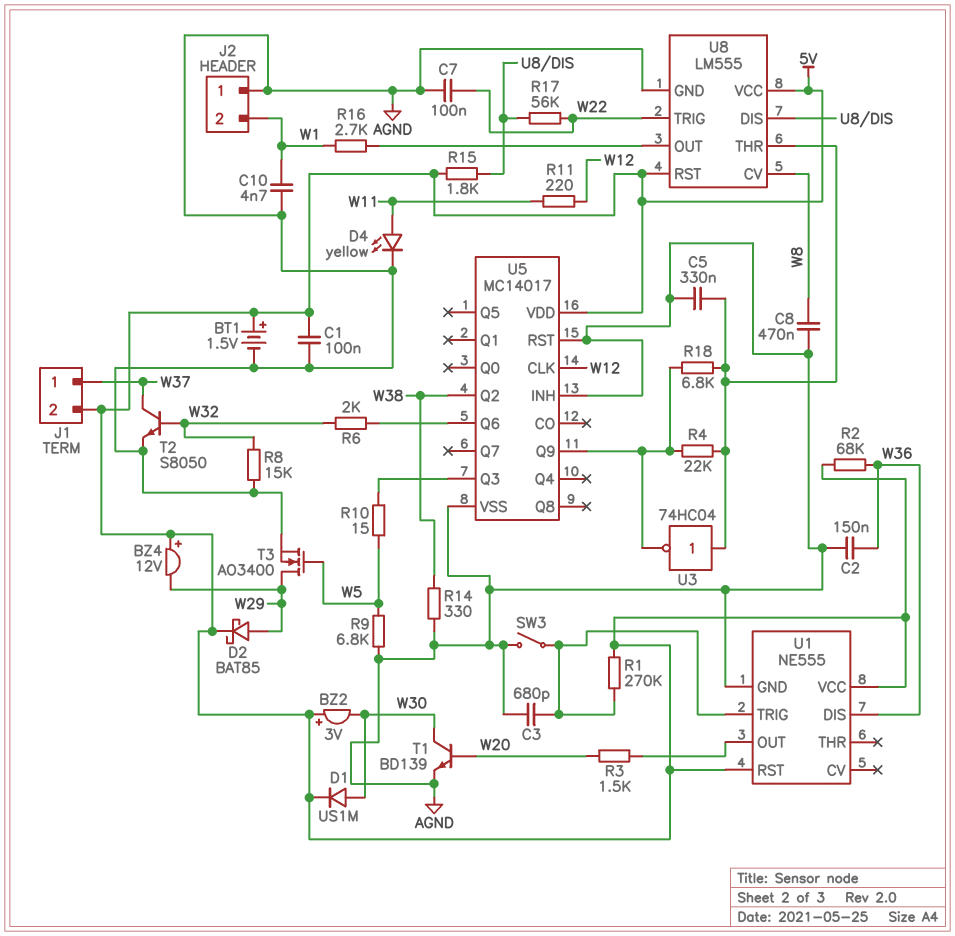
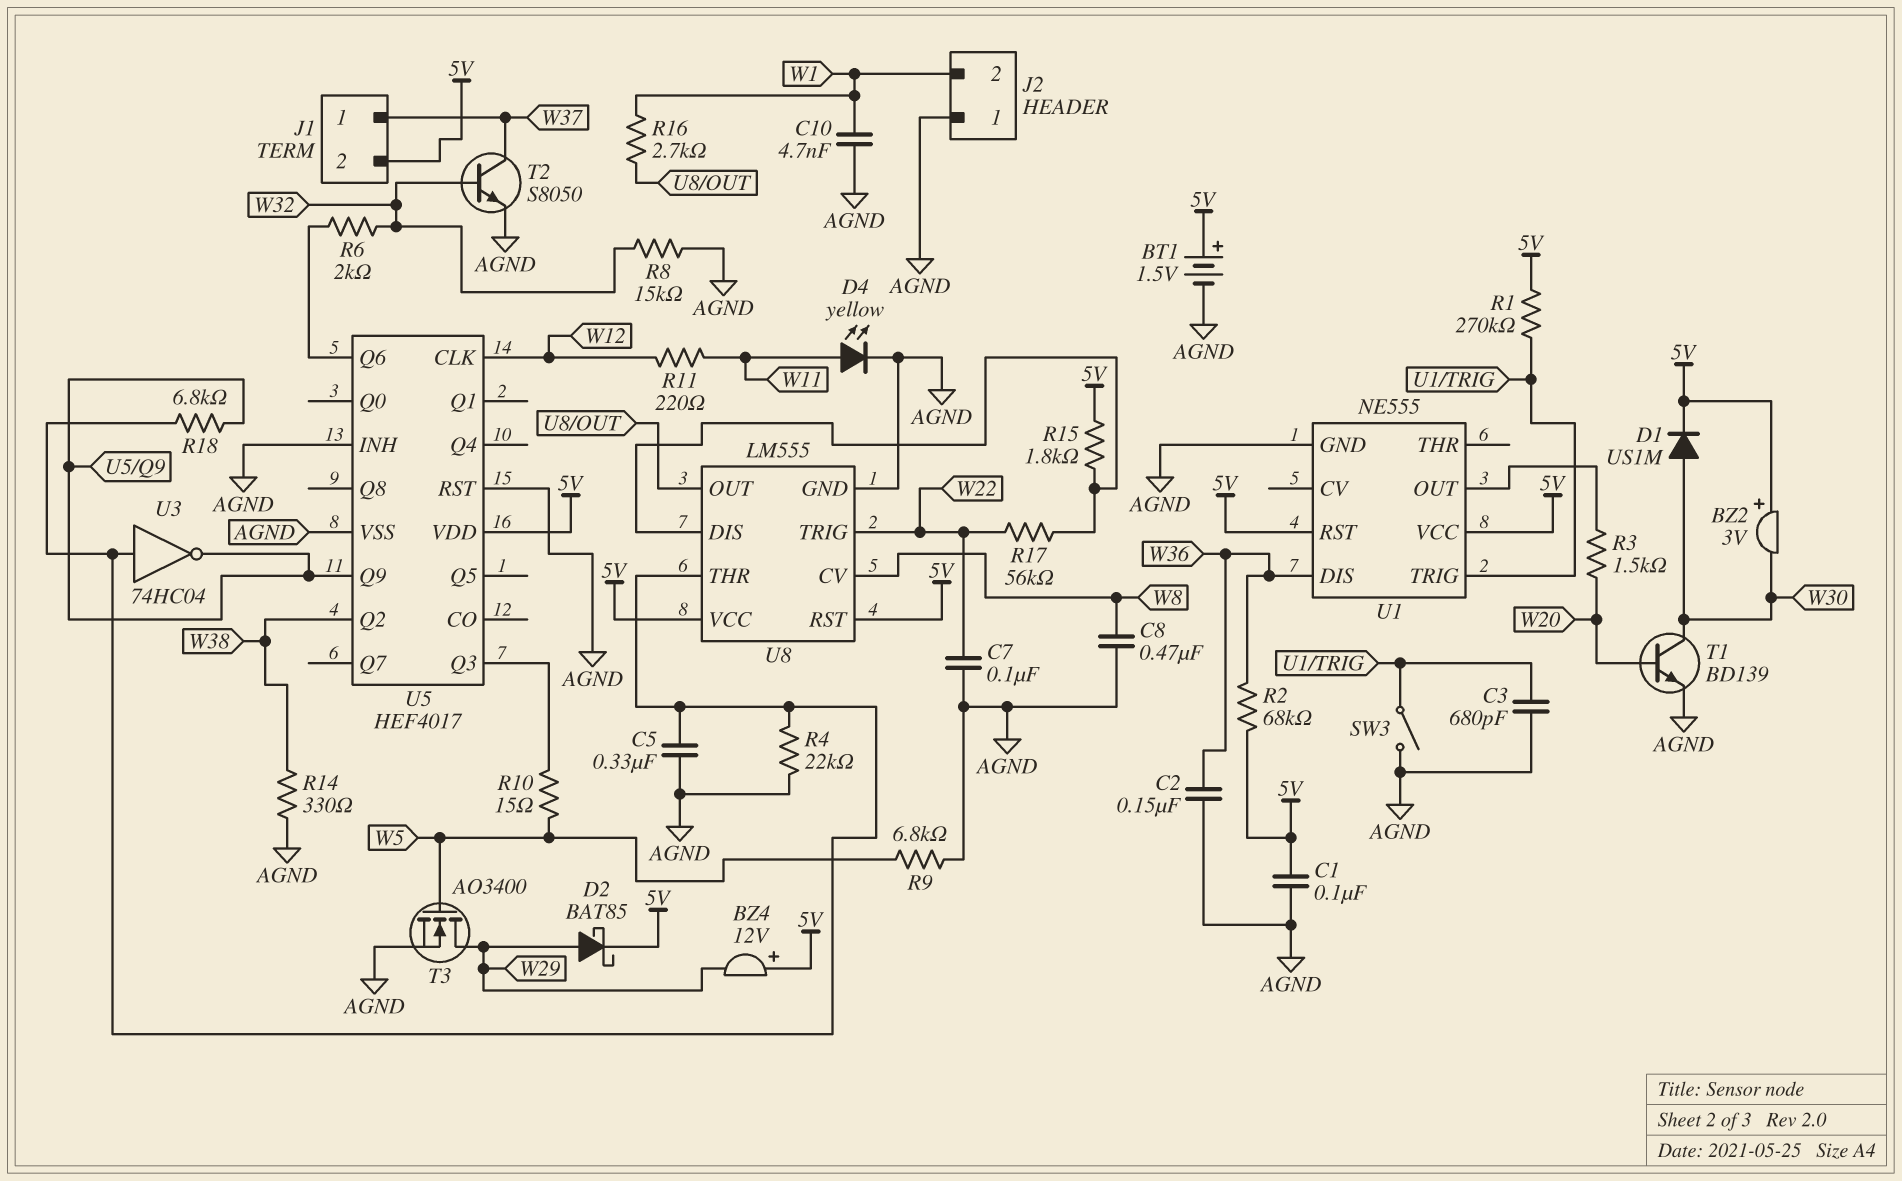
R4: 22k (U5/Q9, U8/THR) -> 22k (AGND, U8/THR)
U5: MC14017 -> HEF4017

